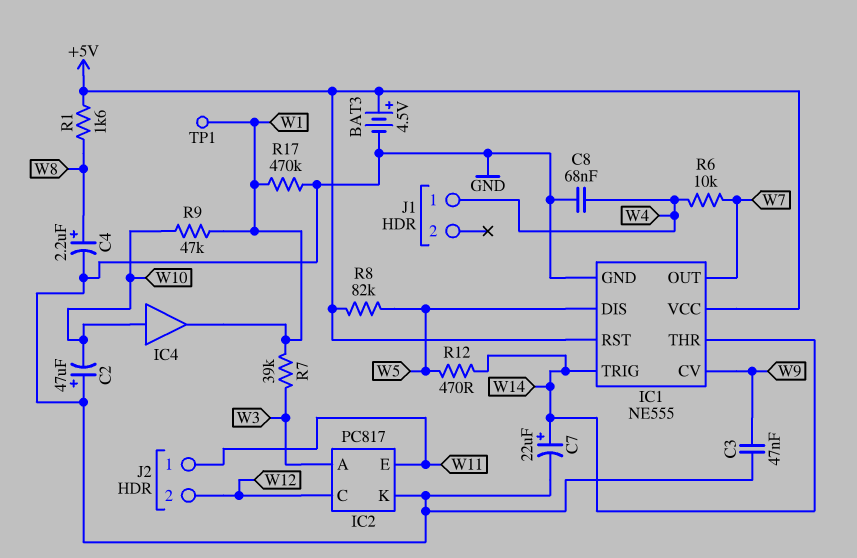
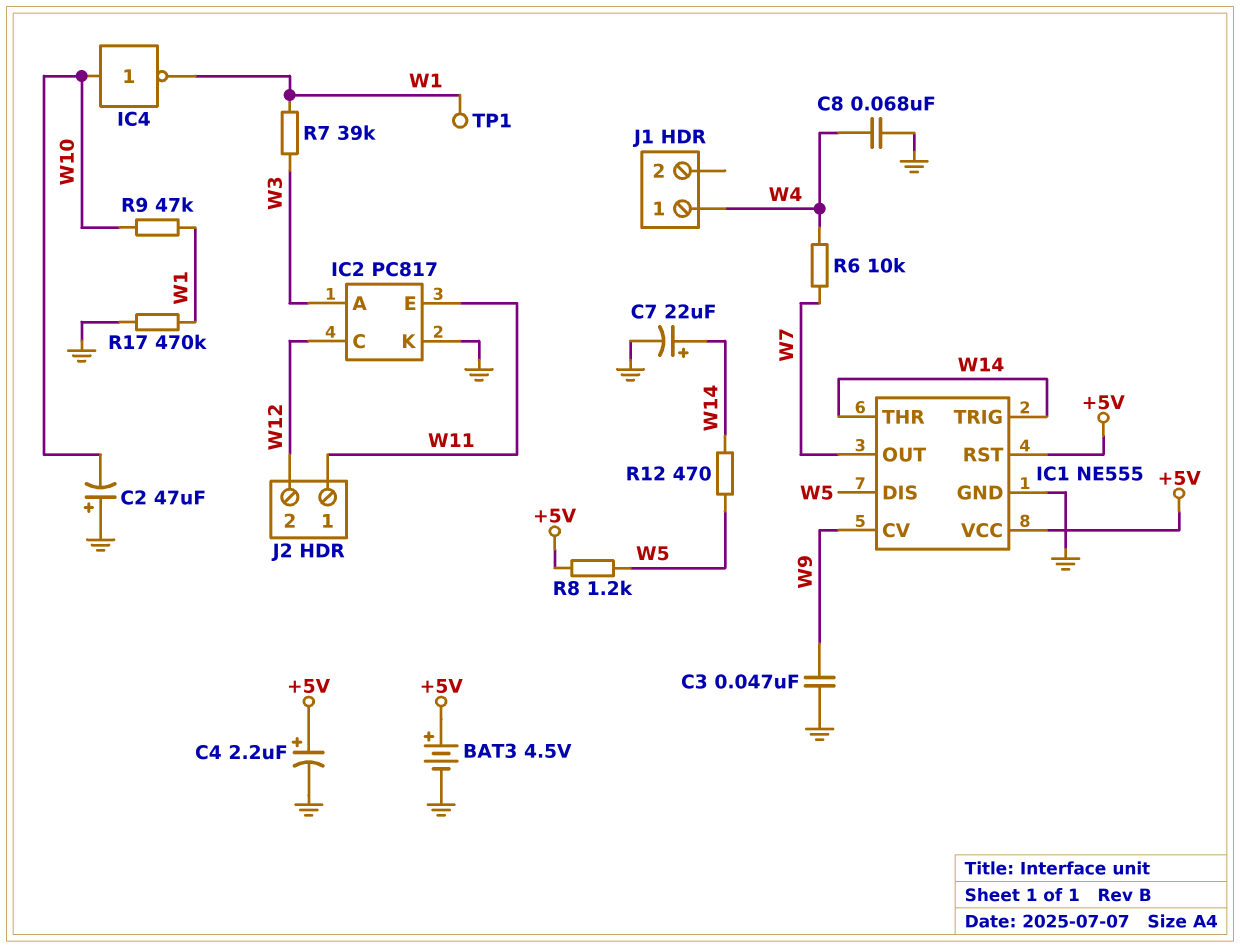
C4: 2.2uF (plus W8, minus GND) -> 2.2uF (plus +5V, minus GND)
IC4: buffer (in W10, out W1) -> NOT (in W10, out W1)
R1: 1.6k (+5V, W8) -> none
R8: 82k (+5V, W5) -> 1.2k (+5V, W5)

